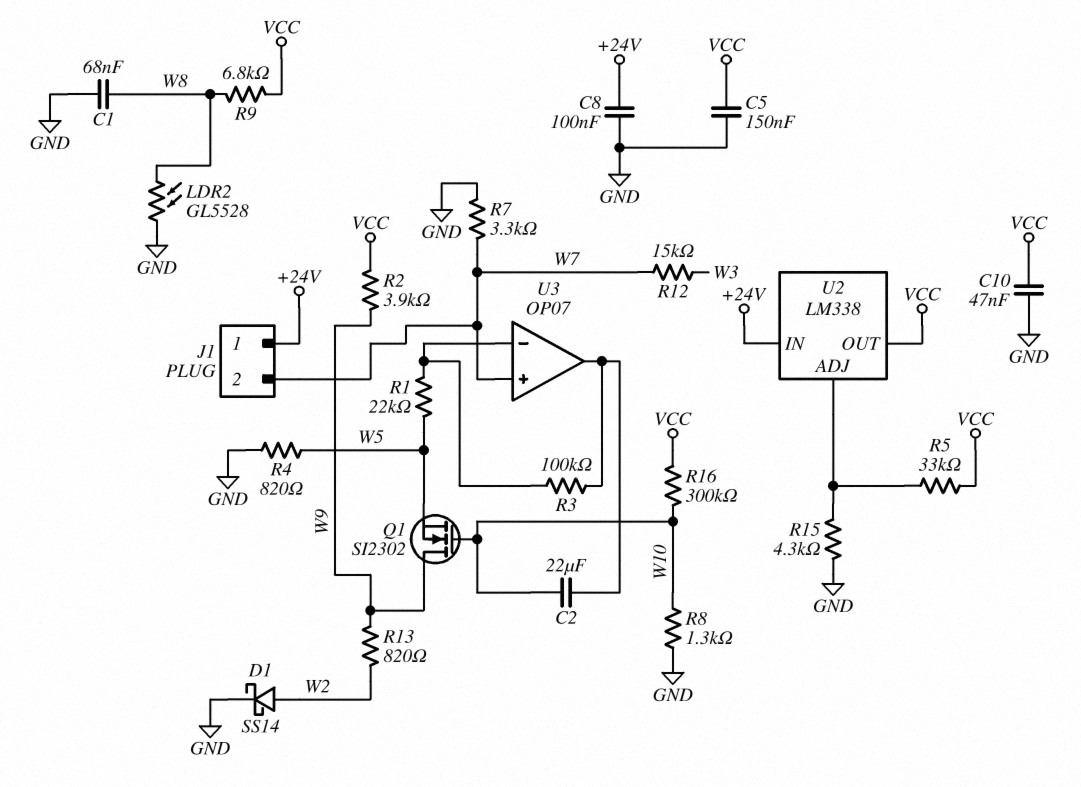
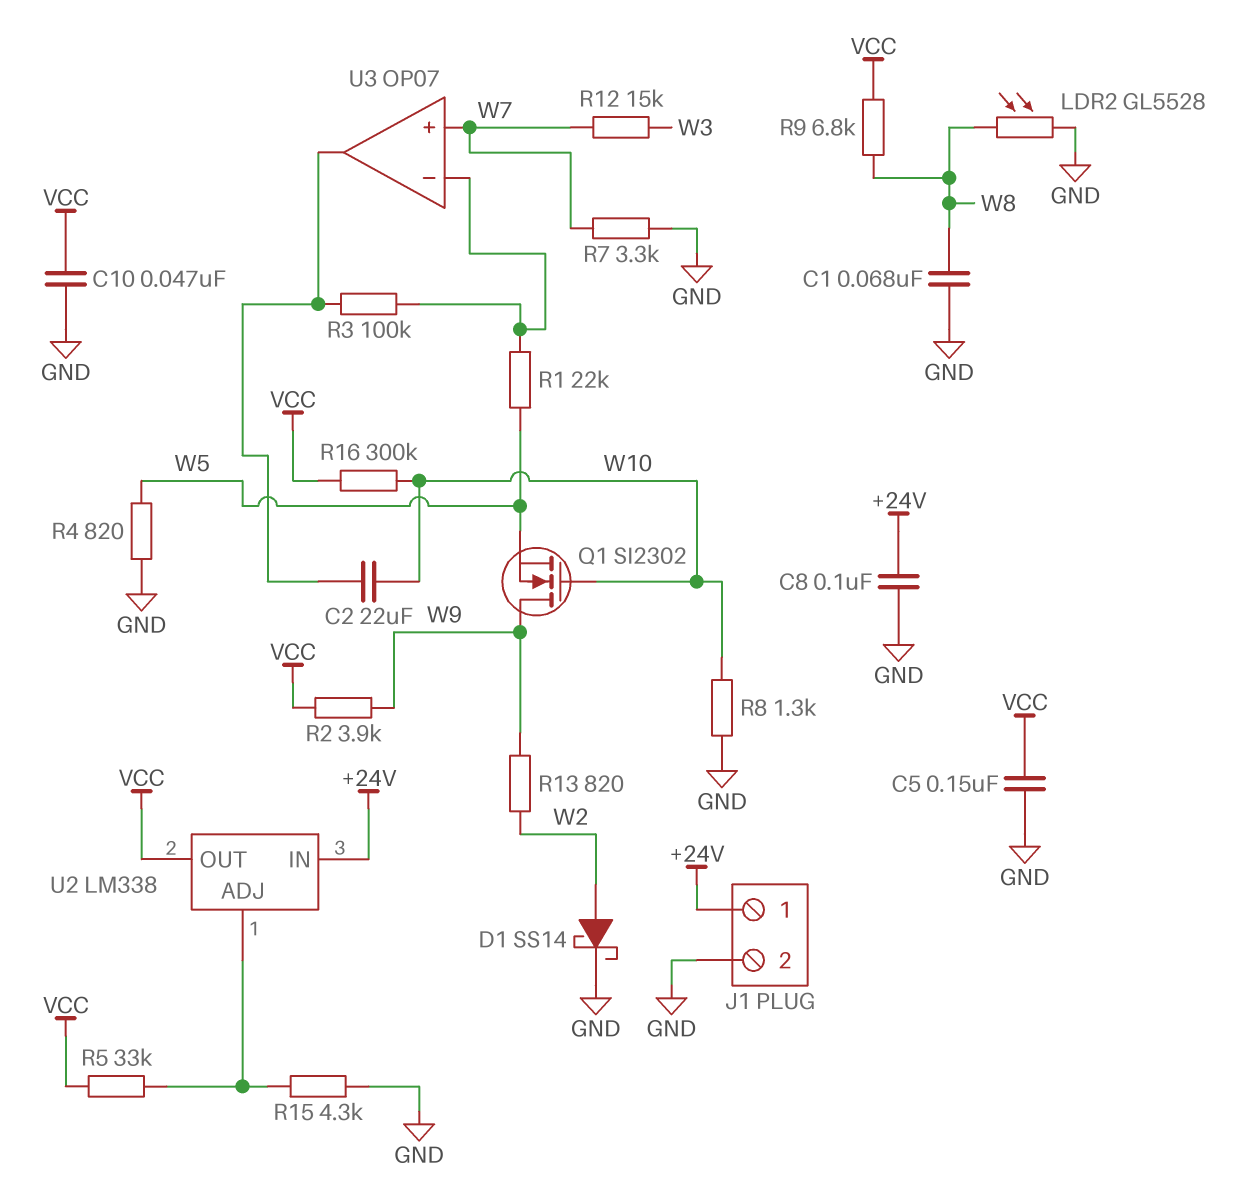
J1 pin 2: W7 -> GND

